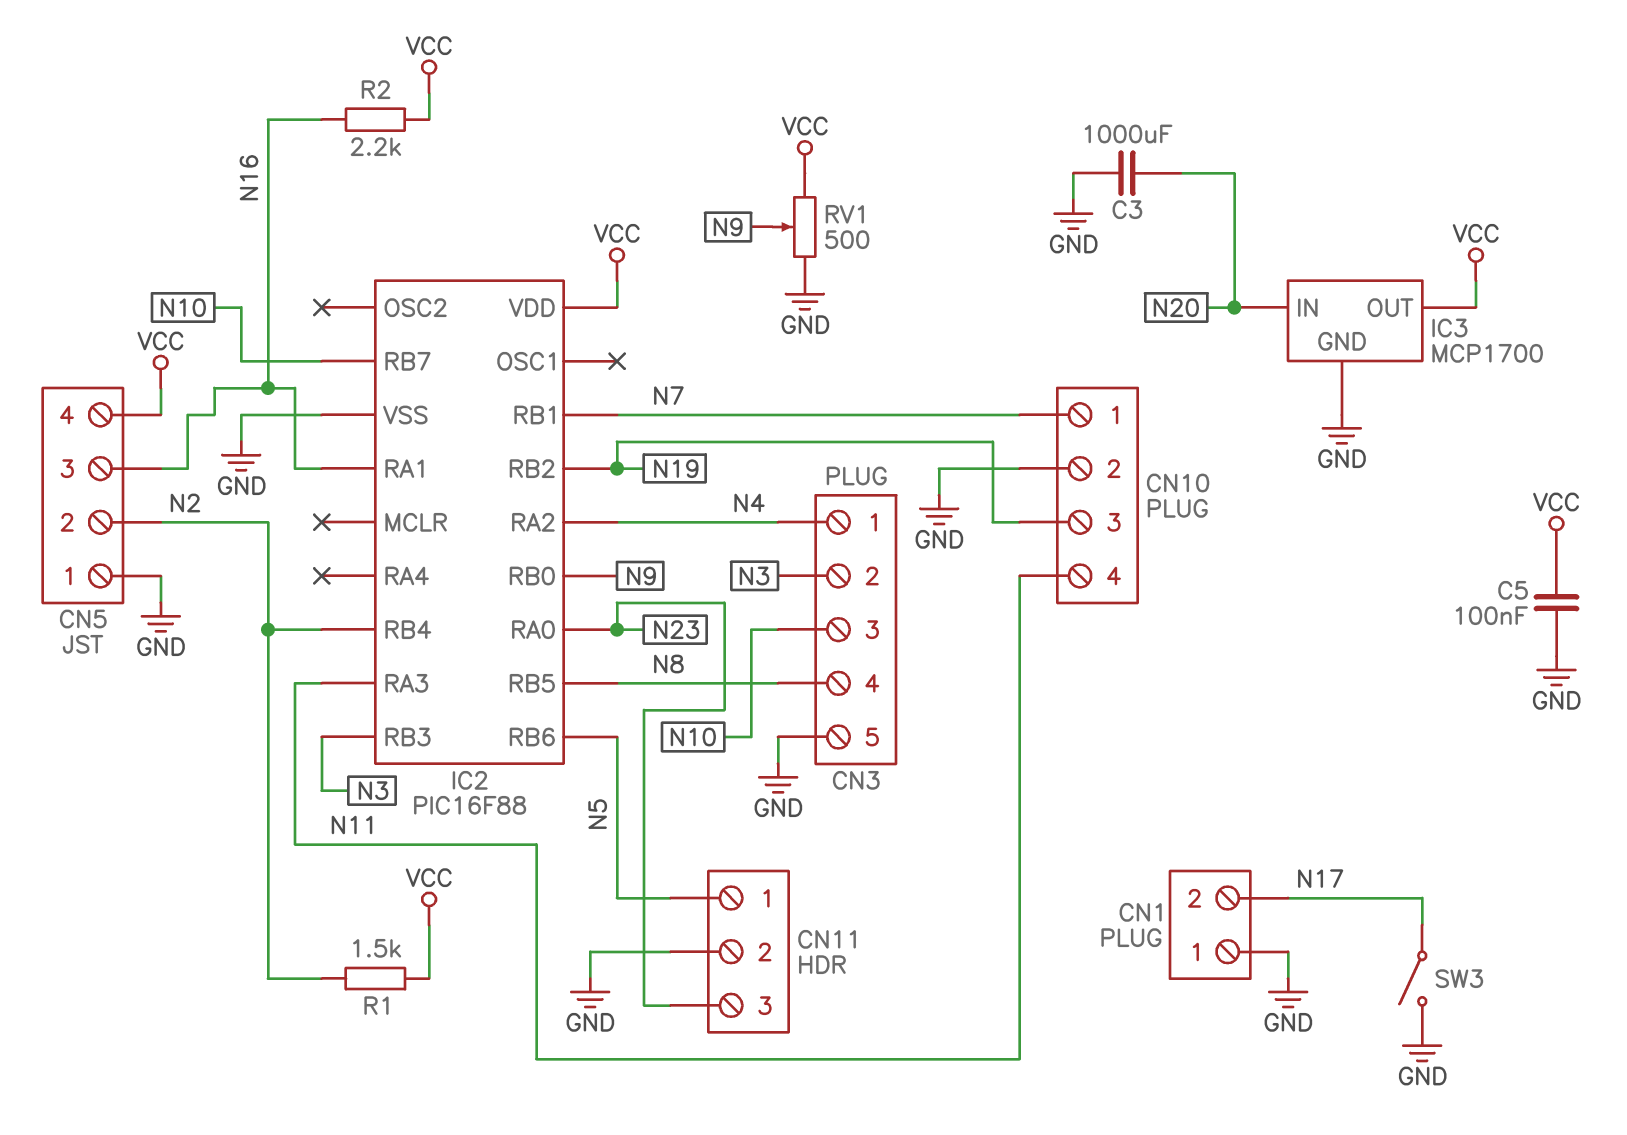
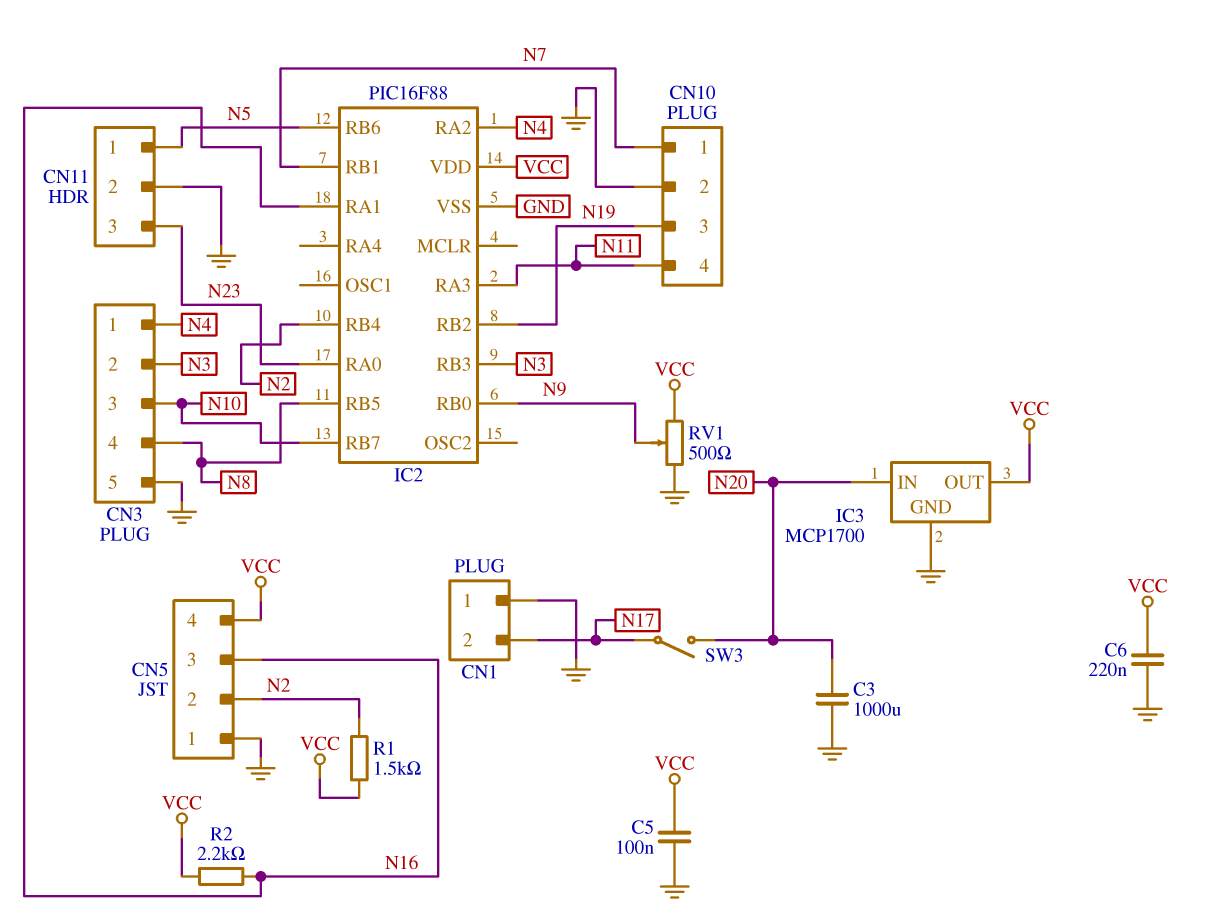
C6: none -> 220nF (GND, VCC)
SW3: switch (GND, N17) -> switch (N17, N20)

